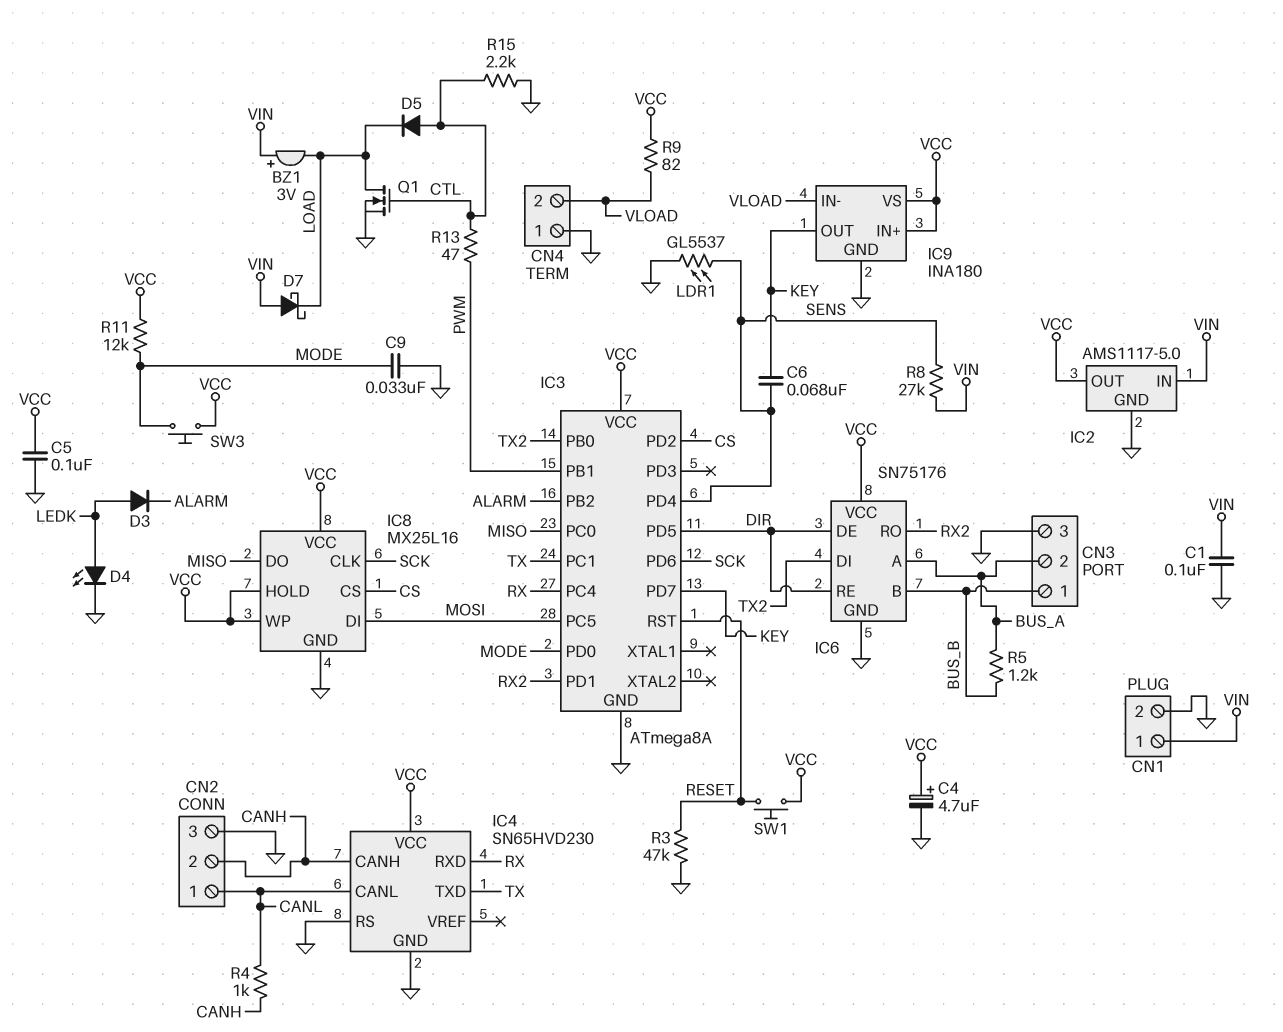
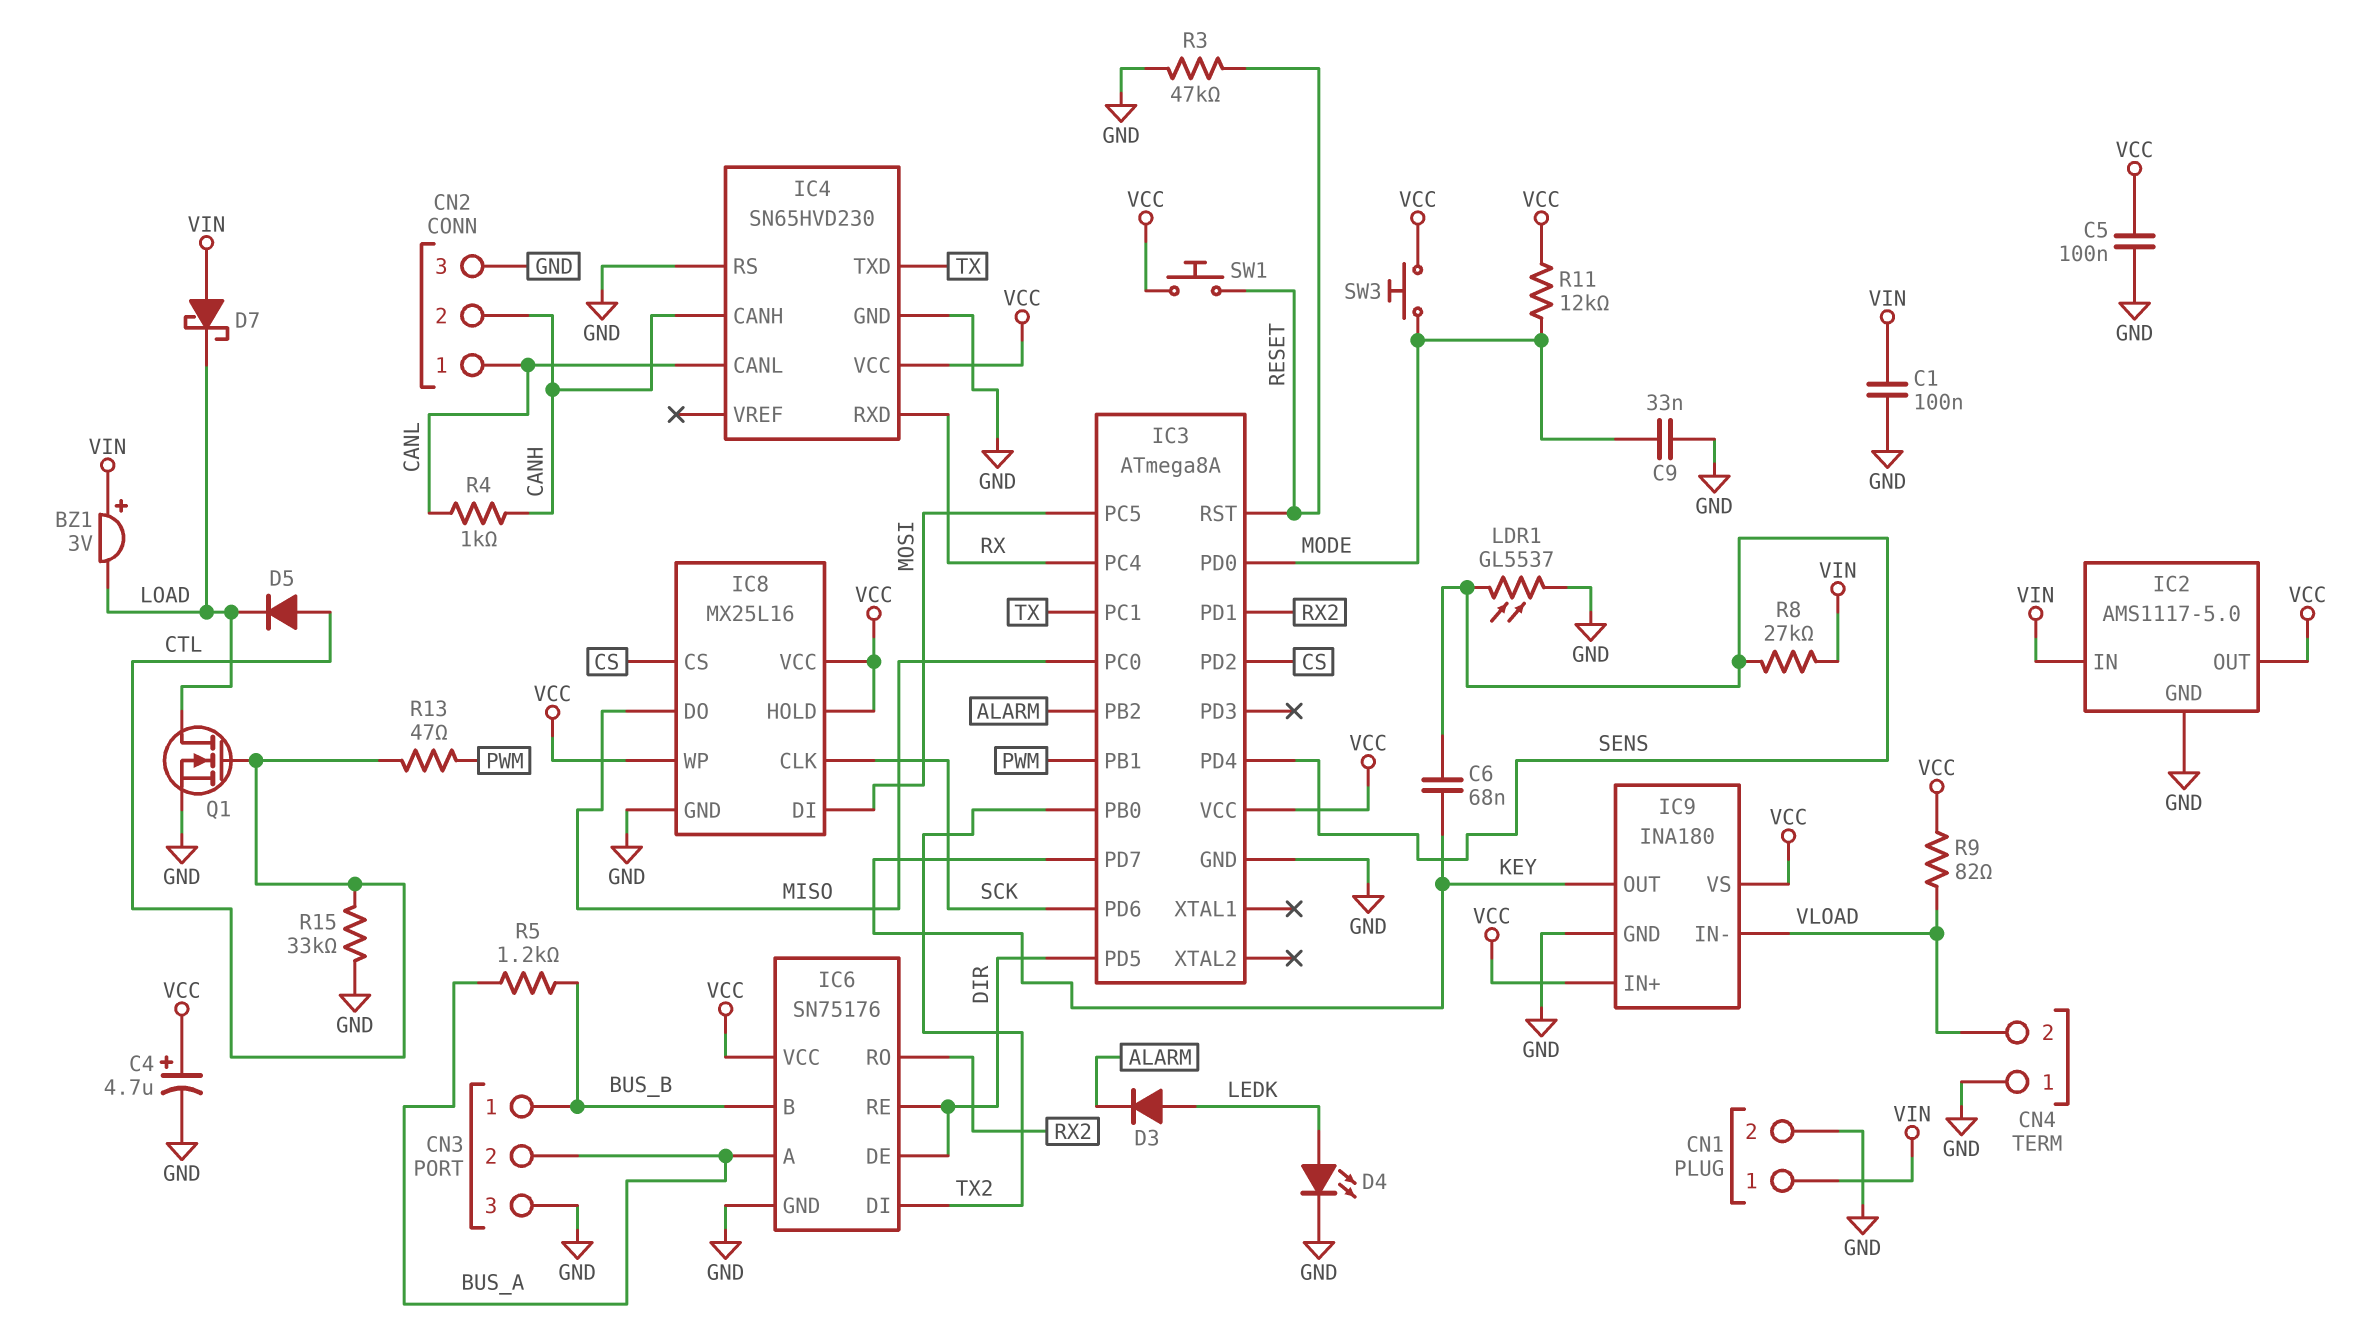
R15: 2.2k (CTL, GND) -> 33k (CTL, GND)

